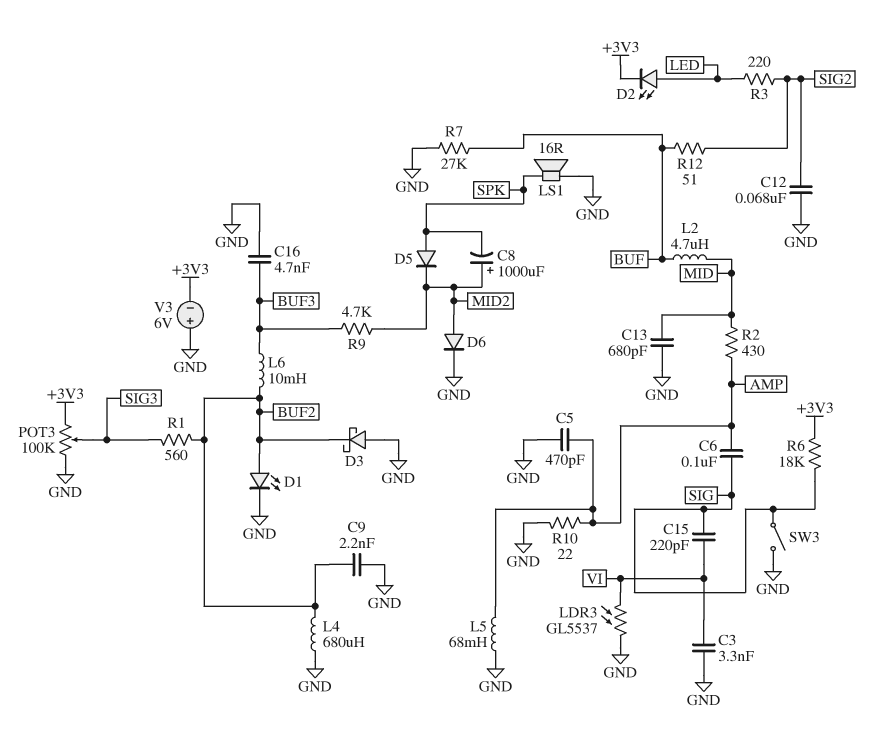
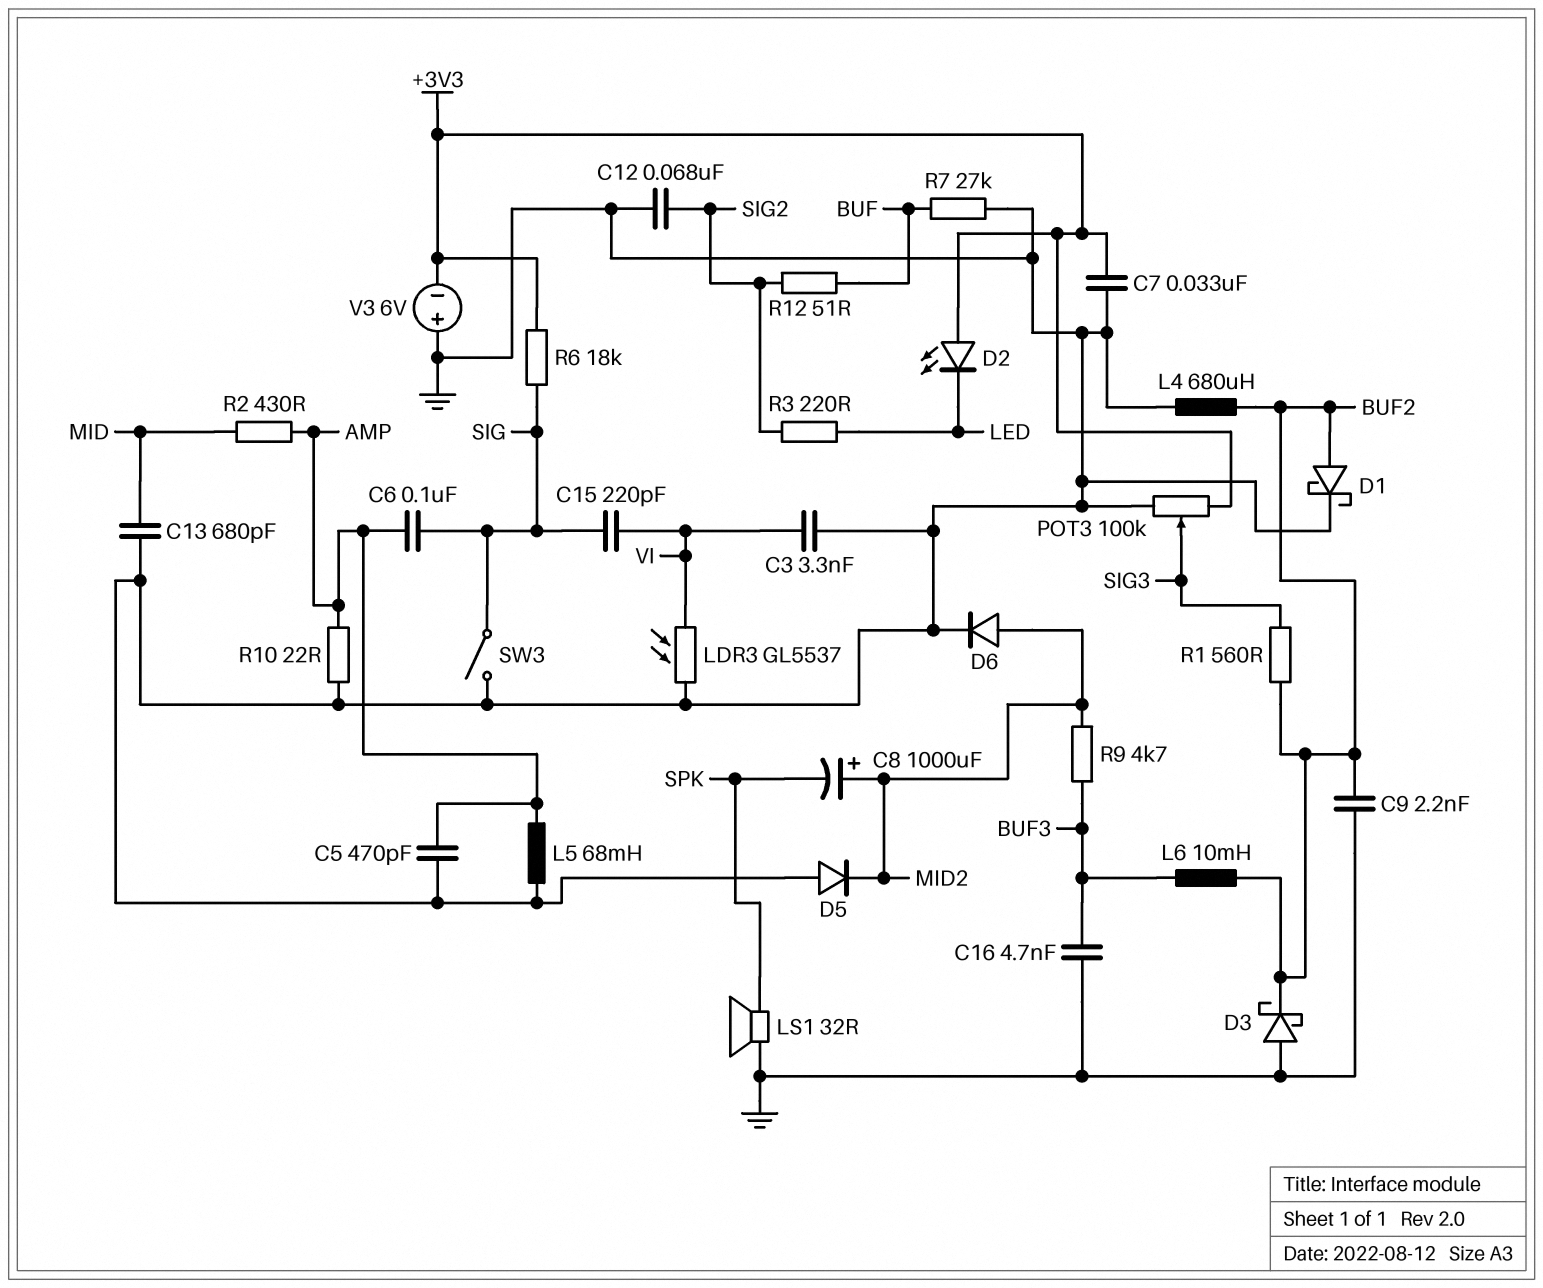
C7: none -> 33nF (+3V3, GND)
D1: LED (A BUF2, K GND) -> schottky (A BUF2, K GND)
D2: LED (A LED, K +3V3) -> LED (A +3V3, K LED)
D5: diode (A SPK, K MID2) -> diode (A GND, K MID2)
L2: 4.7uH (BUF, MID) -> none
LS1: speaker 16R (GND, SPK) -> speaker 32R (GND, SPK)

